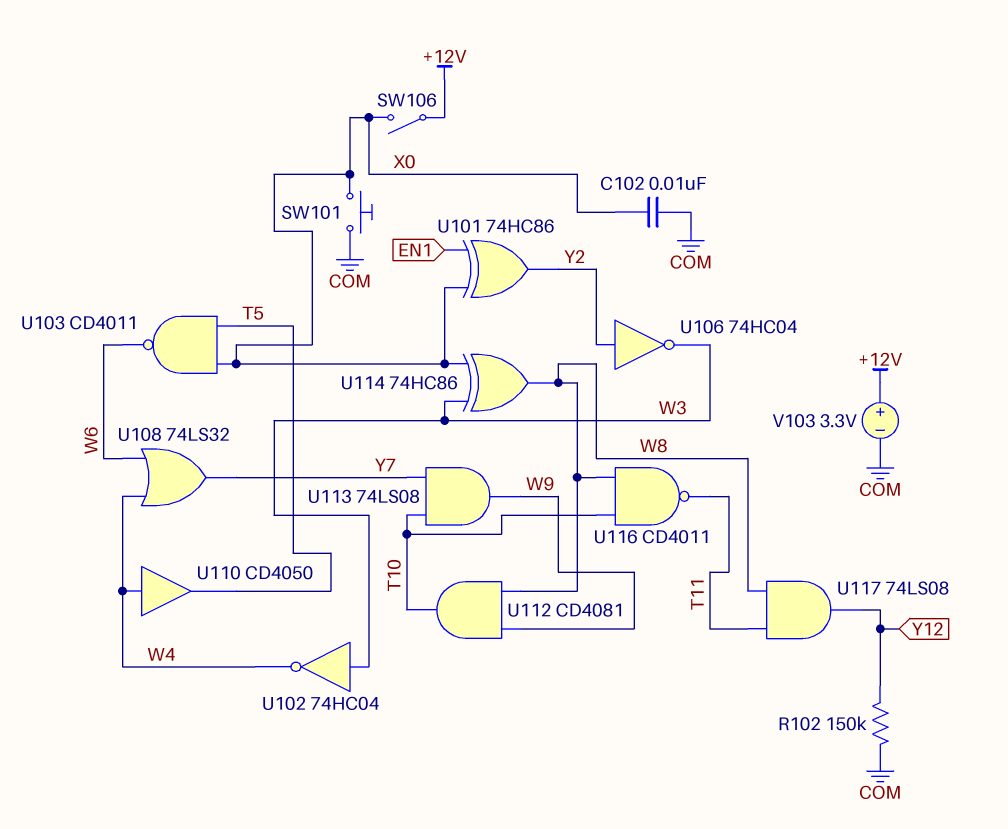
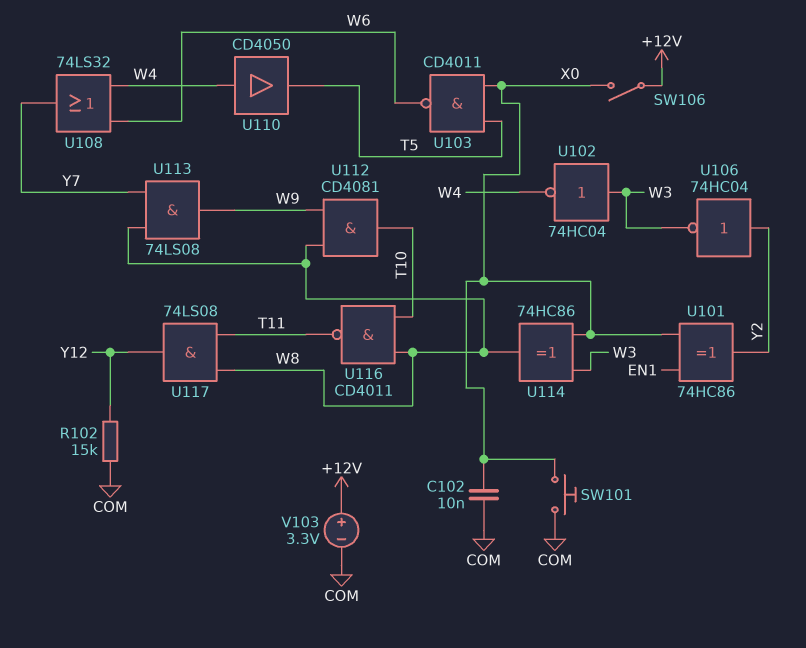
R102: 150k (COM, Y12) -> 15k (COM, Y12)
U113: AND 74LS08 (in T10, in Y7, out W9) -> AND 74LS08 (in W8, in Y7, out W9)

